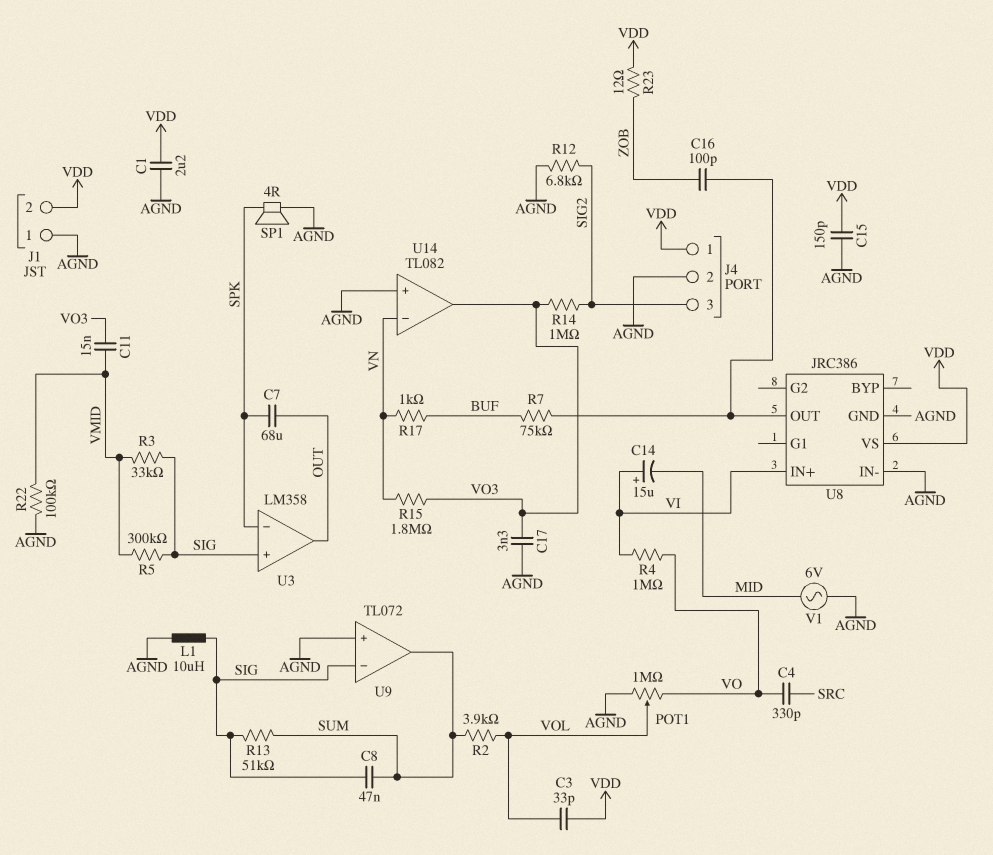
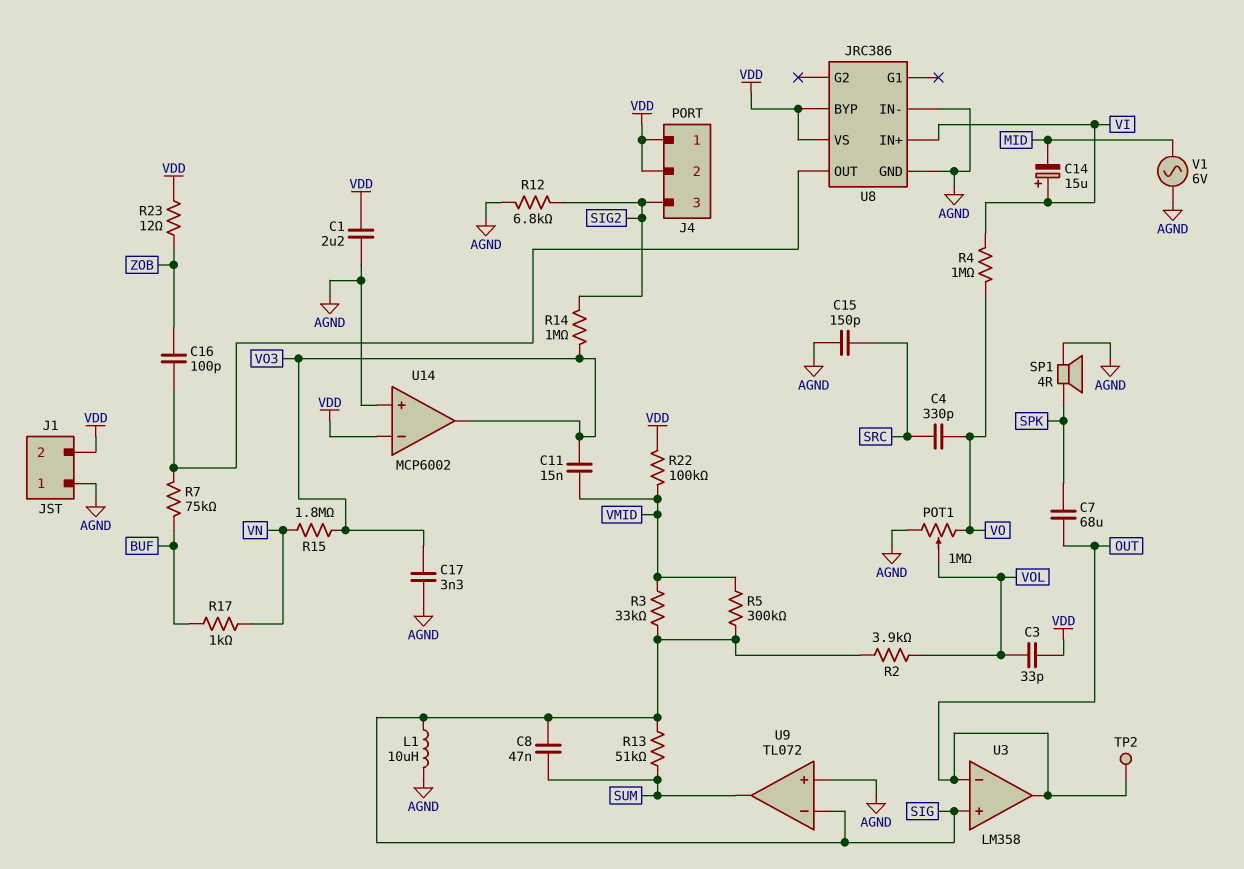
C15: 150pF (AGND, VDD) -> 150pF (AGND, SRC)
J4 pin 2: AGND -> VDD
R2: 3.9k (SUM, VOL) -> 3.9k (SIG, VOL)
R22: 100k (AGND, VMID) -> 100k (VDD, VMID)
TP2: none -> test point (OUT)
U3 pin in-: SPK -> OUT
U8 pin BYP: none -> VDD
U14: TL082 -> MCP6002
U14 pin in-: VN -> VDD

